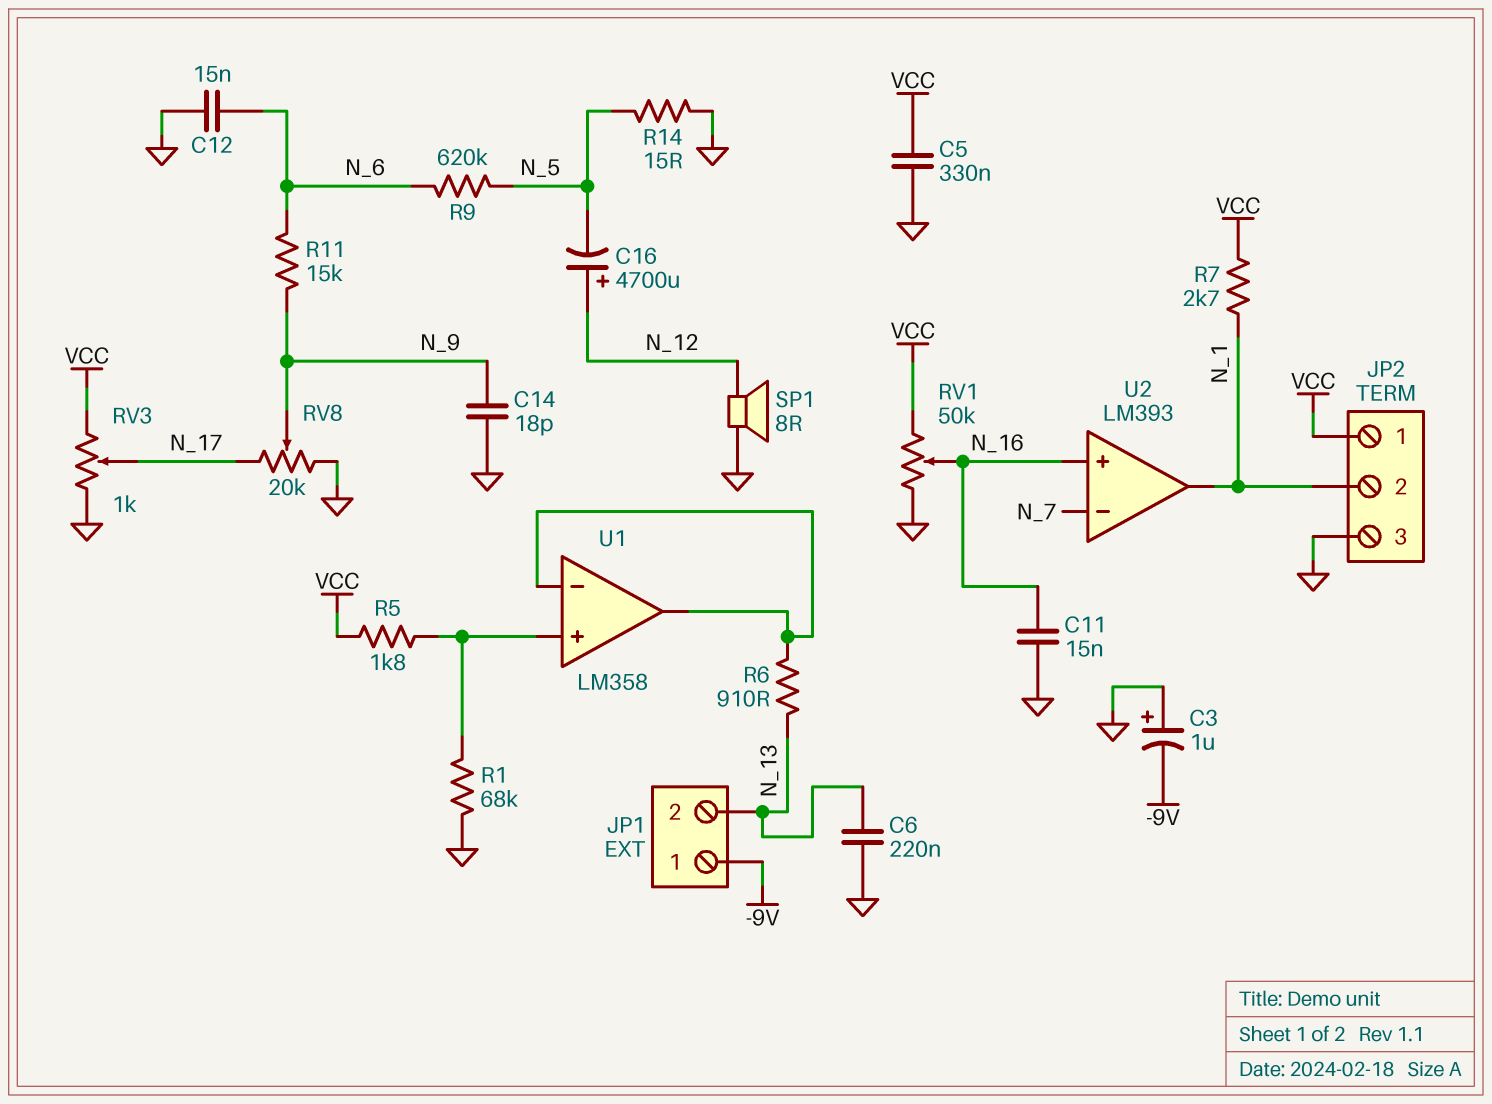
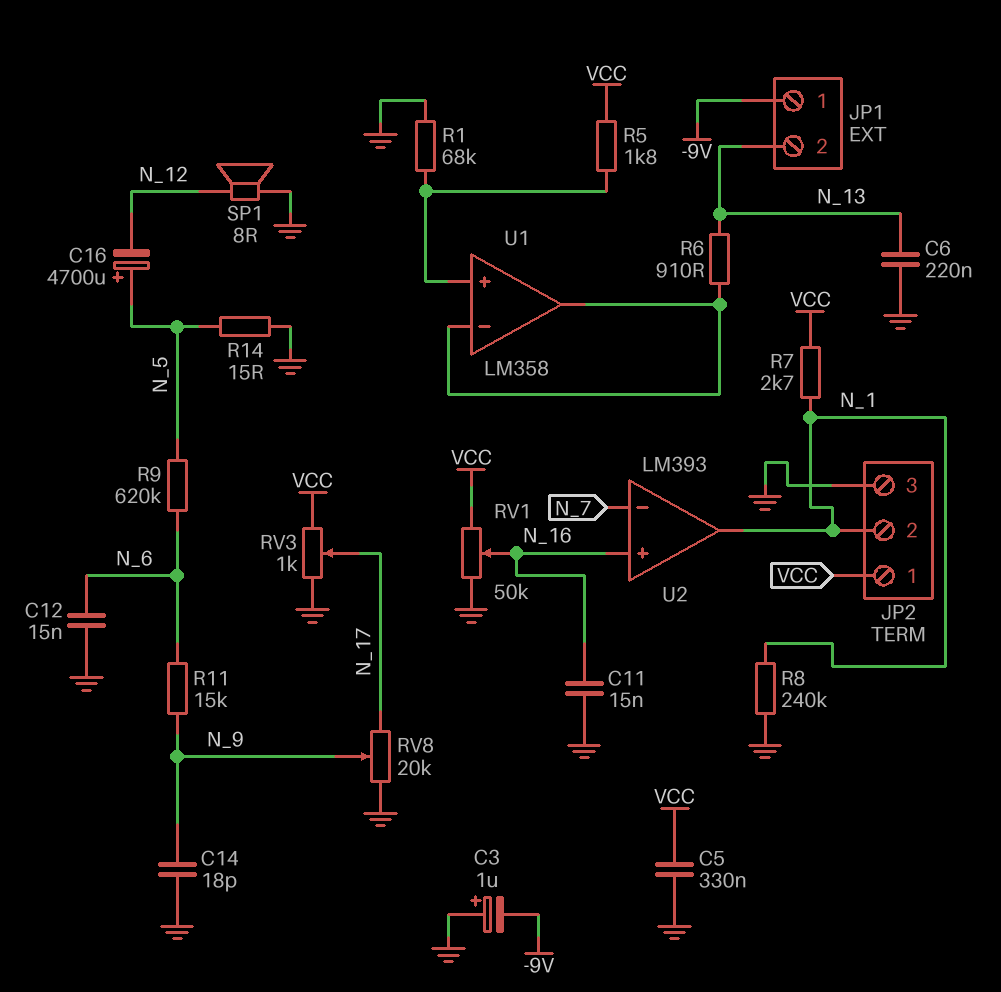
C16: 4700uF (plus N_12, minus N_5) -> 4700uF (plus N_5, minus N_12)
R8: none -> 240k (GND, N_1)

